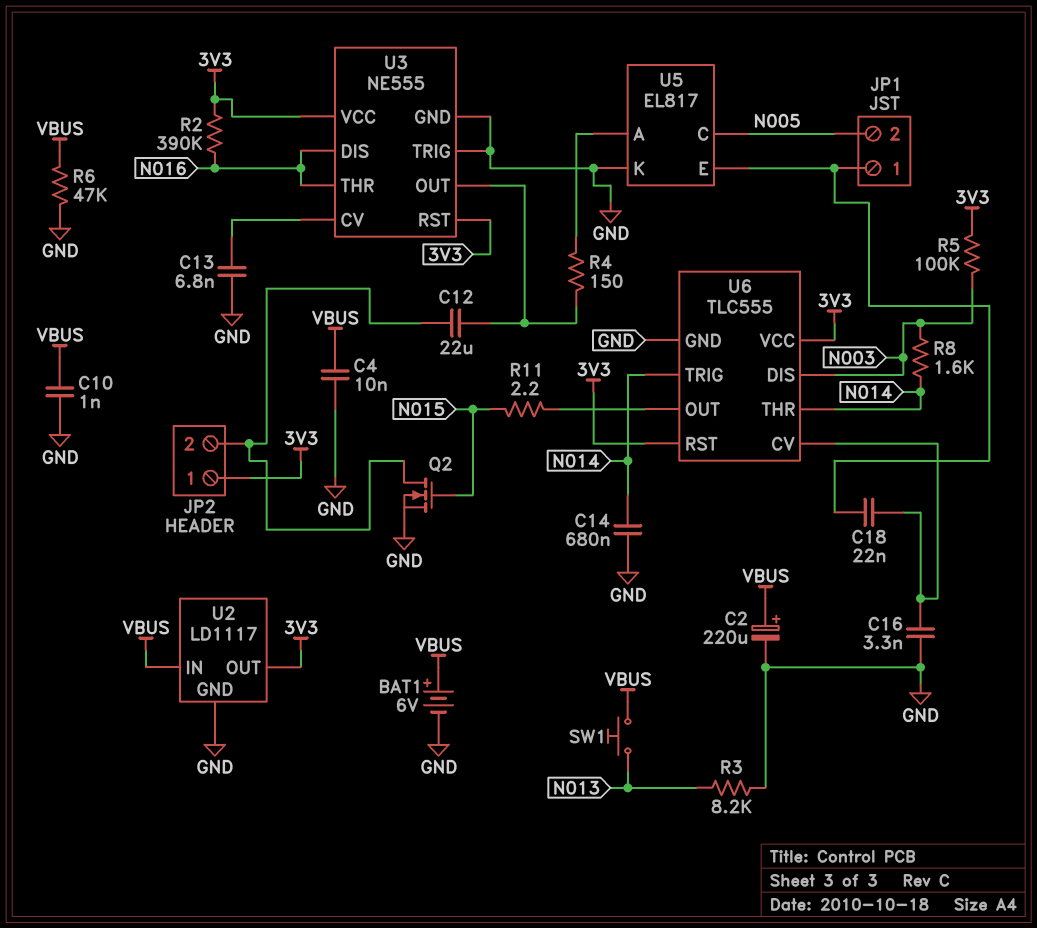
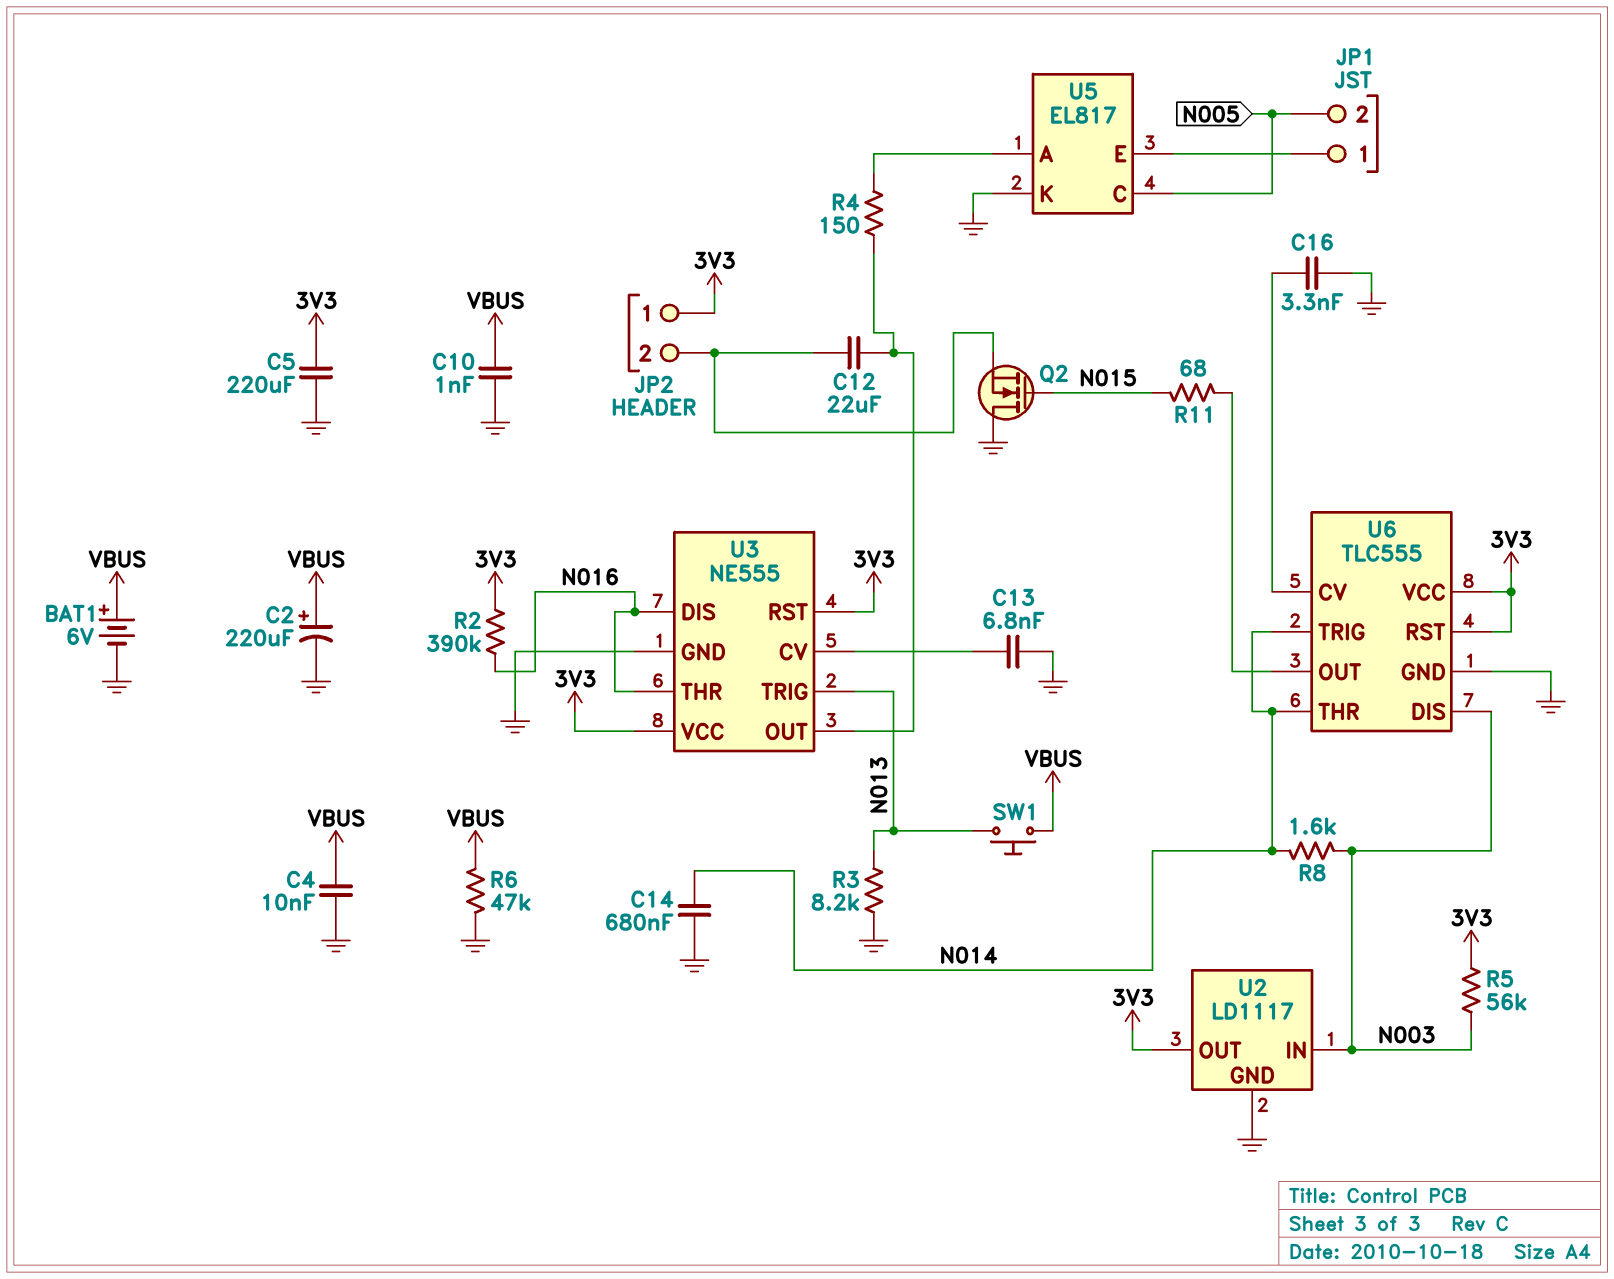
C5: none -> 220uF (3V3, GND)
C18: 22nF (JP1/1, U6/CV) -> none
Q2: NMOS (G N015, D JP2/2, S GND) -> NMOS (G N015, D GND, S JP2/2)
R5: 100k (3V3, N003) -> 56k (3V3, N003)
R11: 2.2 (N015, U6/OUT) -> 68 (N015, U6/OUT)
U2 pin IN: VBUS -> N003
U3 pin TRIG: GND -> N013

